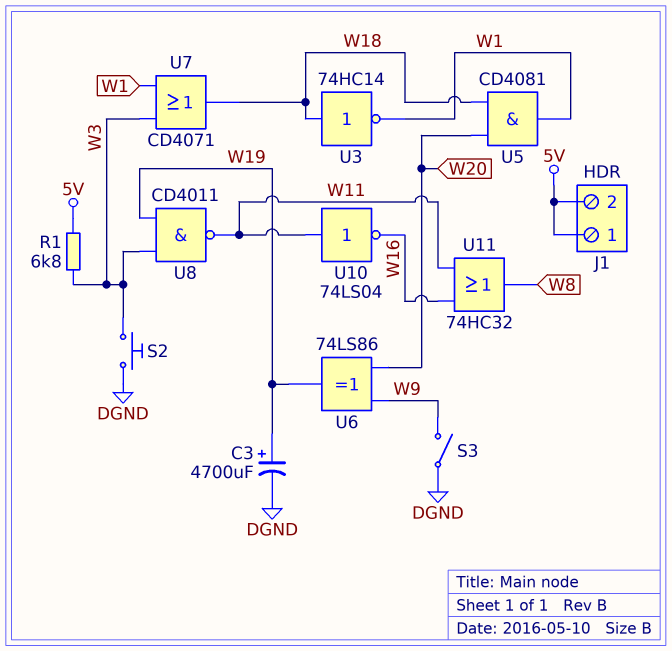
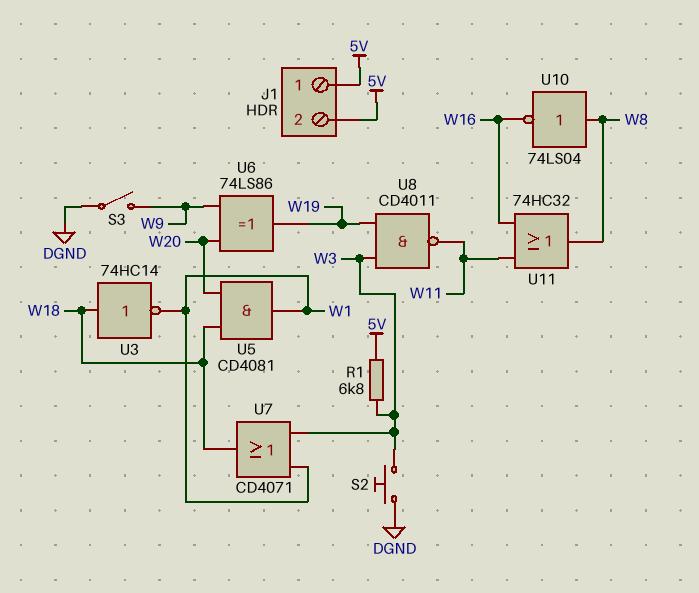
C3: 4700uF (plus W19, minus DGND) -> none
U10: NOT 74LS04 (in W11, out W16) -> NOT 74LS04 (in W8, out W16)

